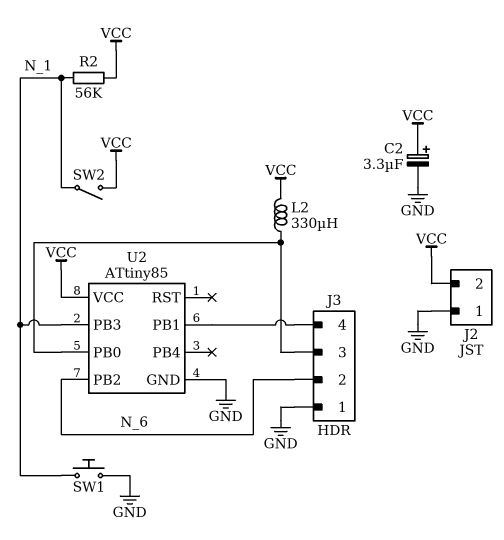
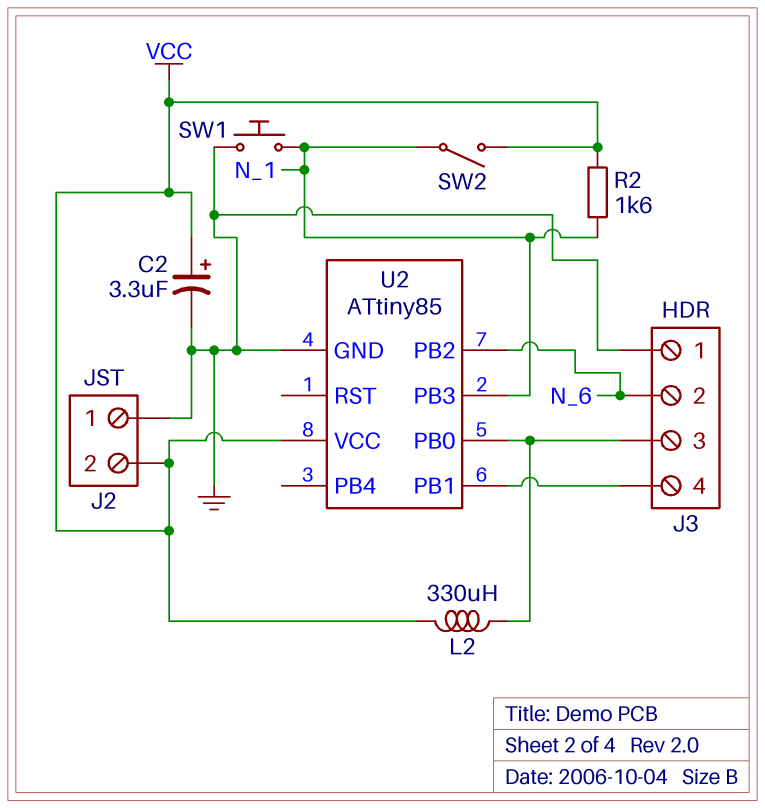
R2: 56k (N_1, VCC) -> 1.6k (N_1, VCC)

